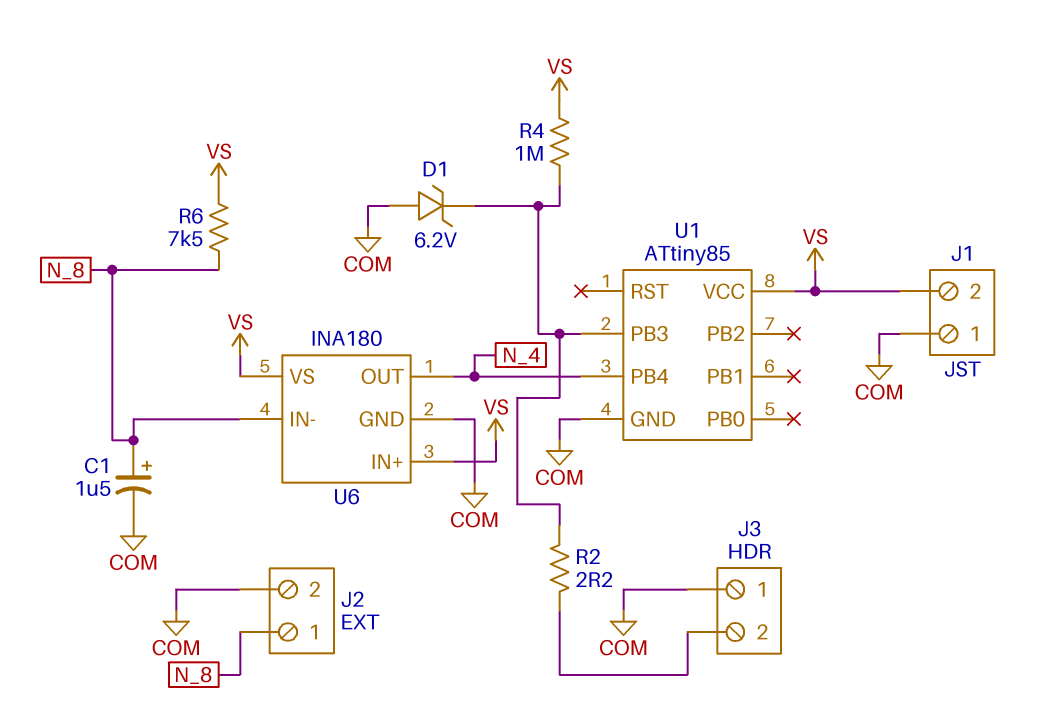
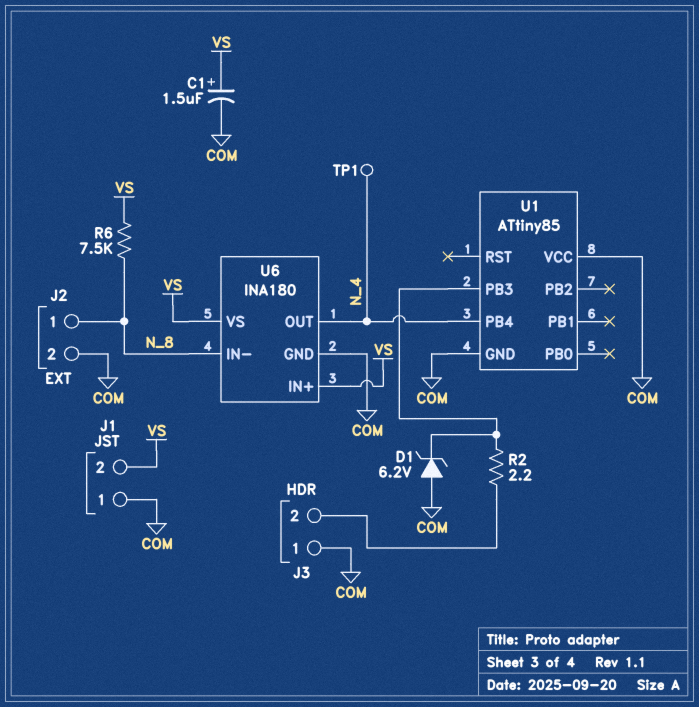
C1: 1.5uF (plus N_8, minus COM) -> 1.5uF (plus VS, minus COM)
R4: 1M (U1/PB3, VS) -> none
TP1: none -> test point (N_4)
U1 pin VCC: VS -> COM

